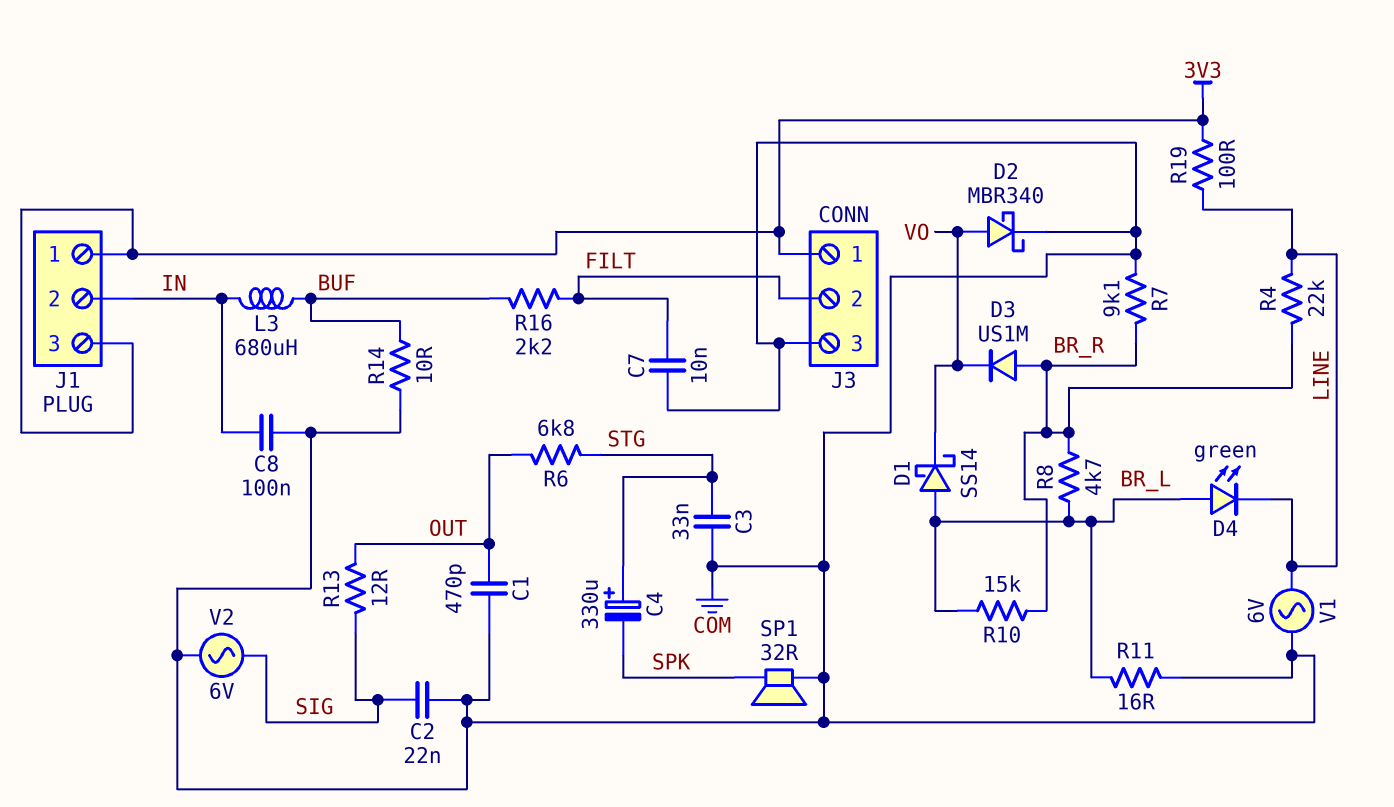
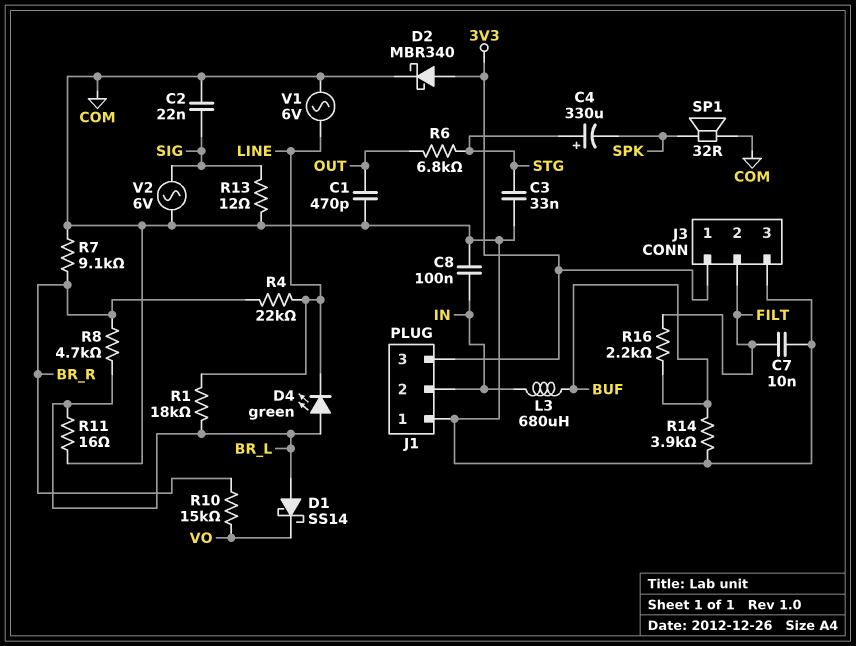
D2: schottky MBR340 (A VO, K COM) -> schottky MBR340 (A 3V3, K COM)
D3: diode US1M (A BR_R, K VO) -> none
J1 pin 1: 3V3 -> COM
R1: none -> 18k (BR_L, LINE)
R10: 15k (BR_L, BR_R) -> 15k (BR_R, VO)
R13: 12 (OUT, SIG) -> 12 (COM, SIG)
R14: 10 (BUF, COM) -> 3.9k (BUF, COM)
R19: 100 (3V3, LINE) -> none

